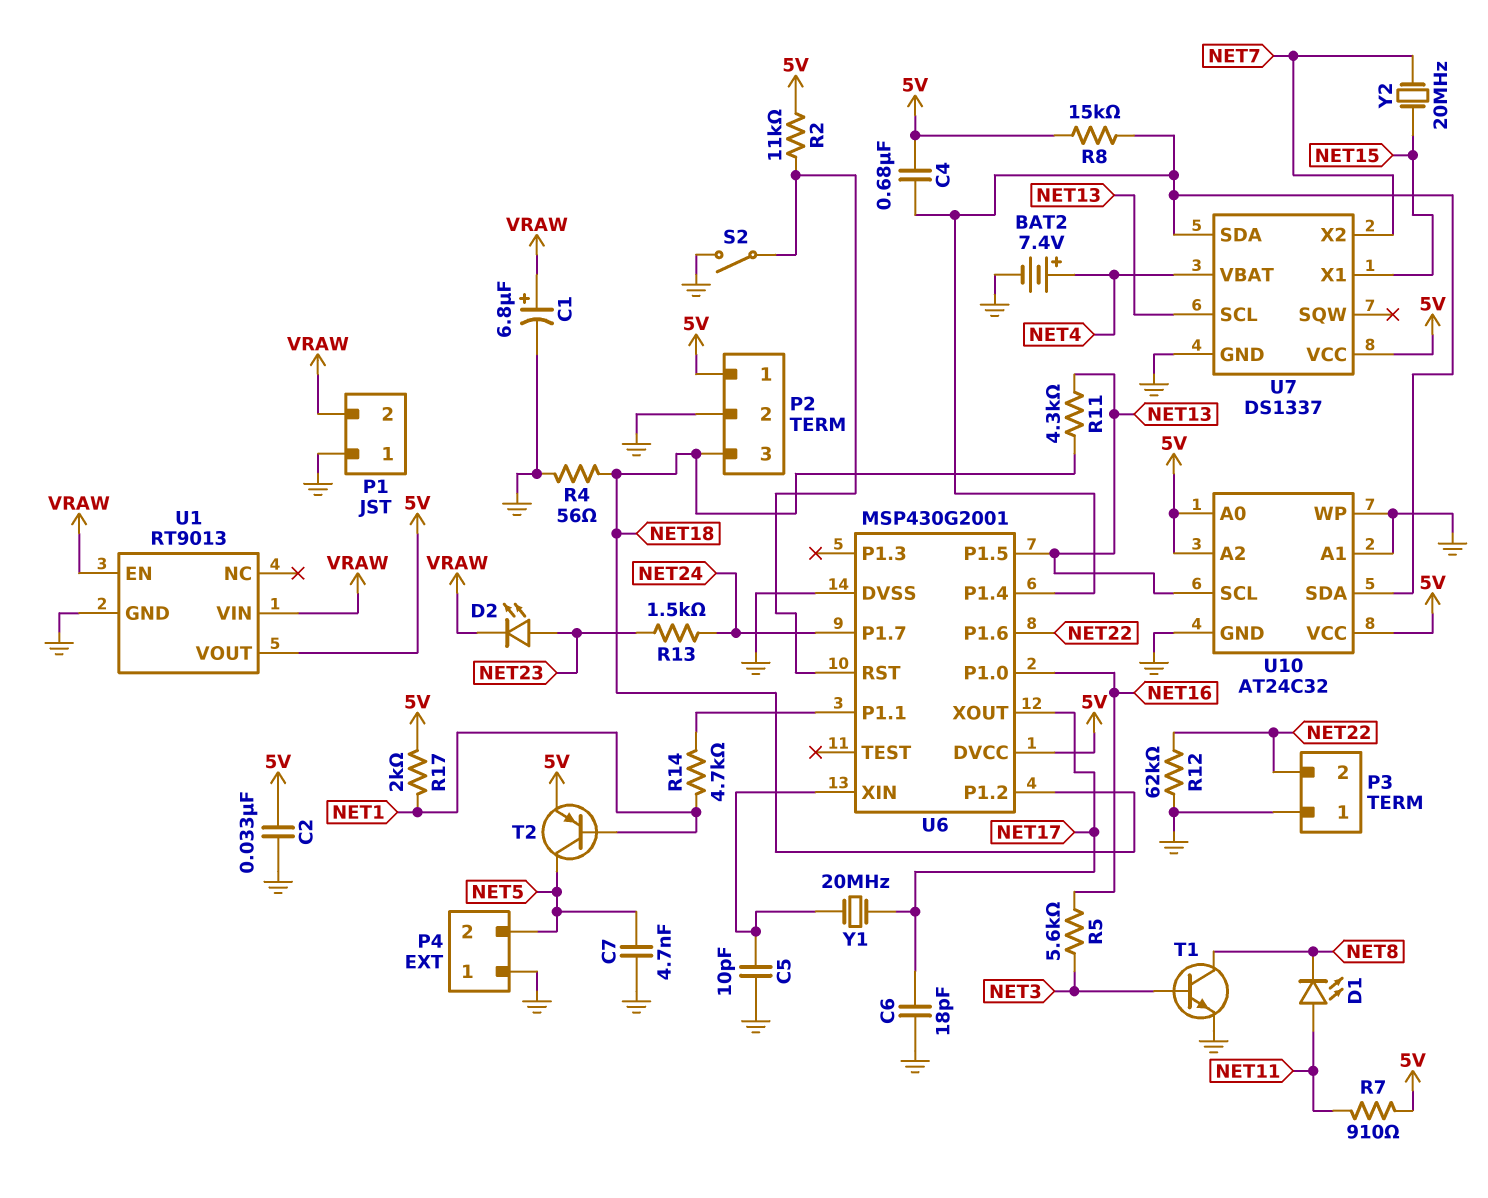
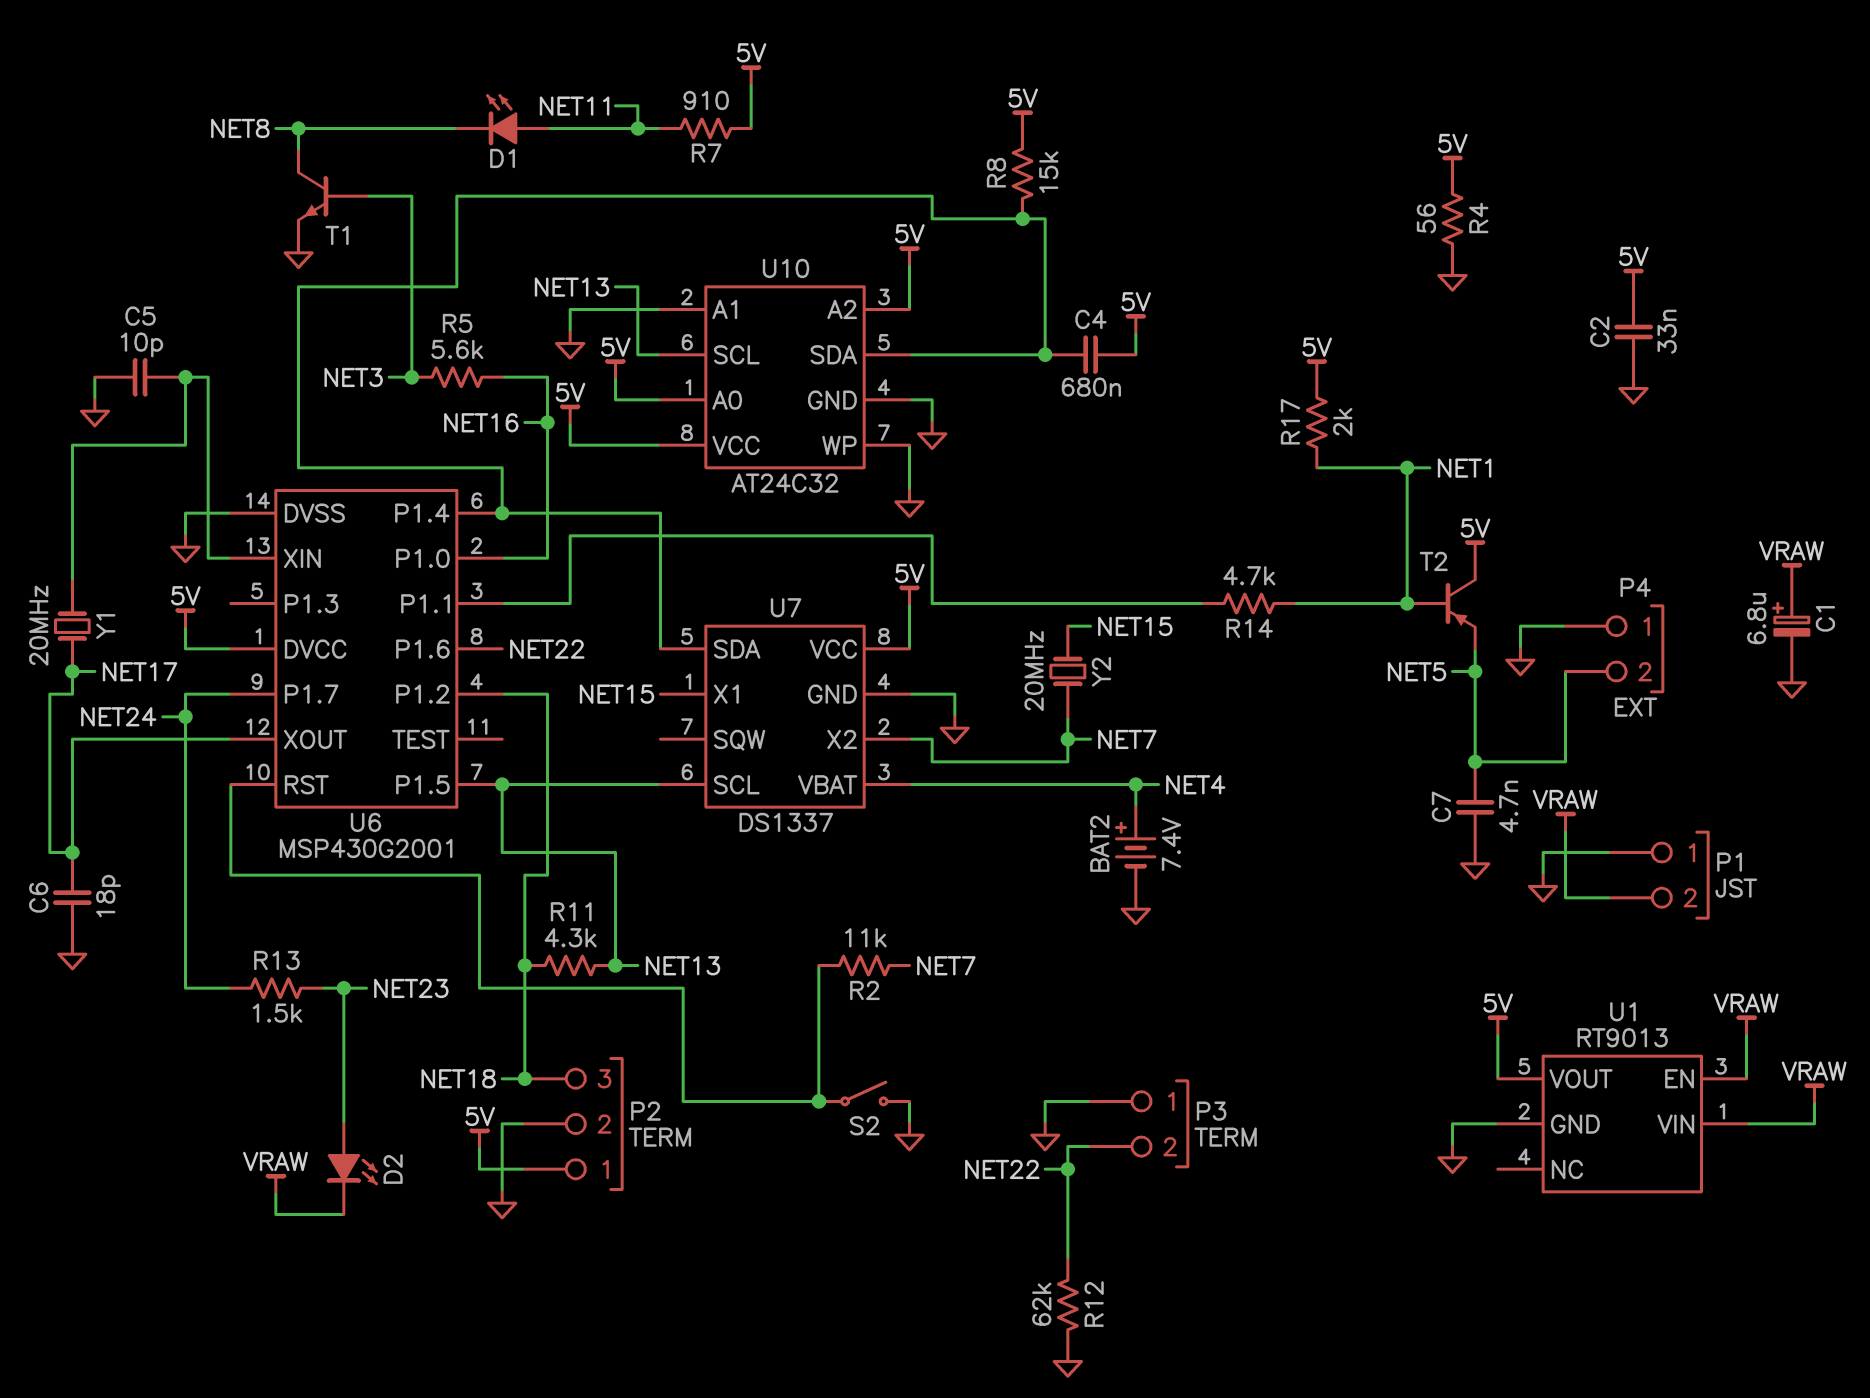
R2: 11k (5V, U6/RST) -> 11k (NET7, U6/RST)
R4: 56 (GND, NET18) -> 56 (5V, GND)
T2: PNP (B NET1, C NET5, E 5V) -> PNP (B NET1, C 5V, E NET5)

